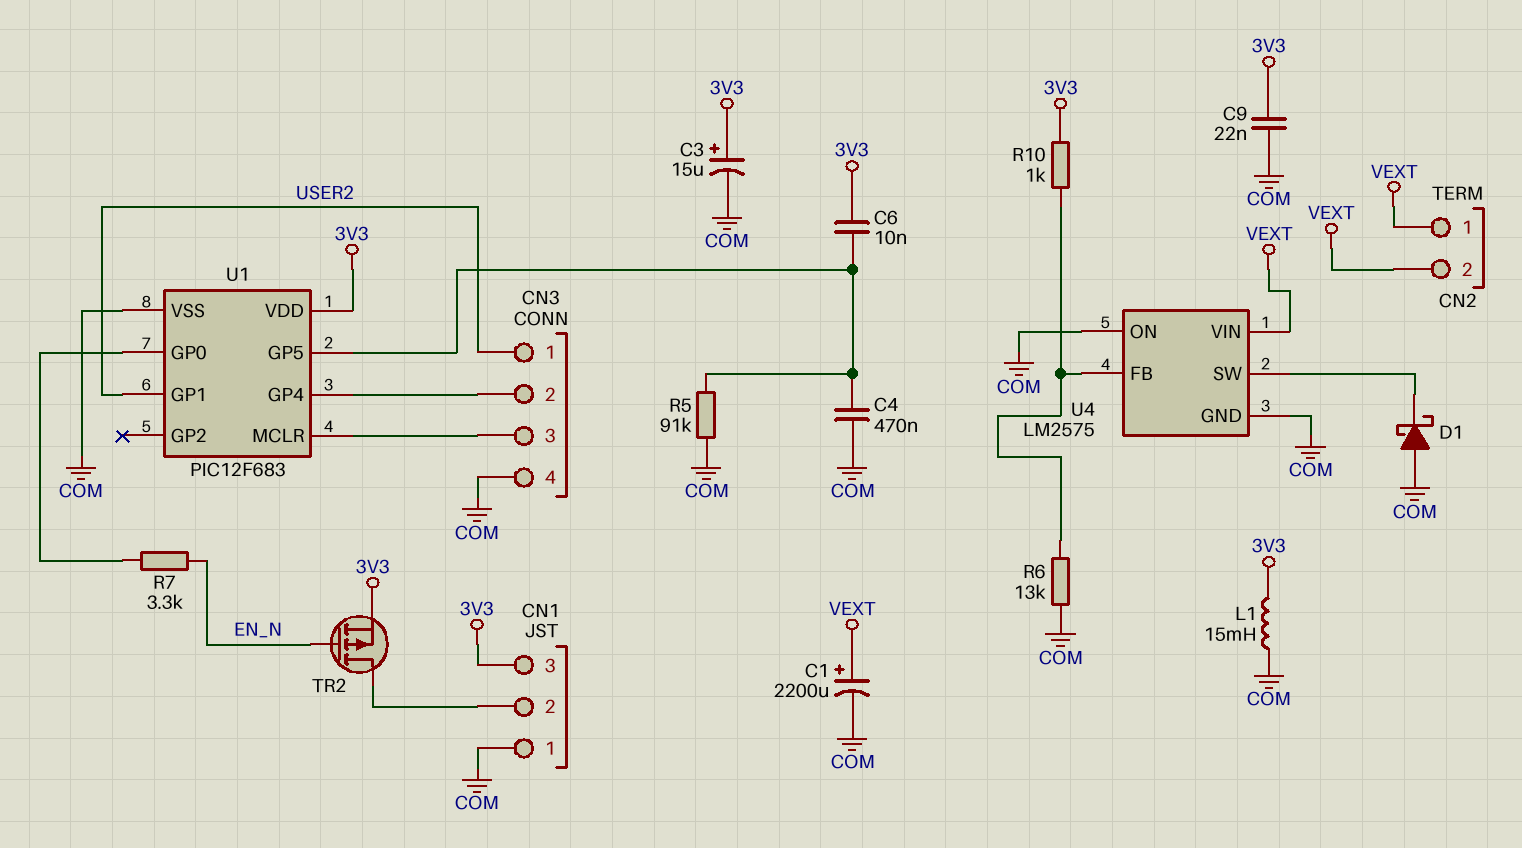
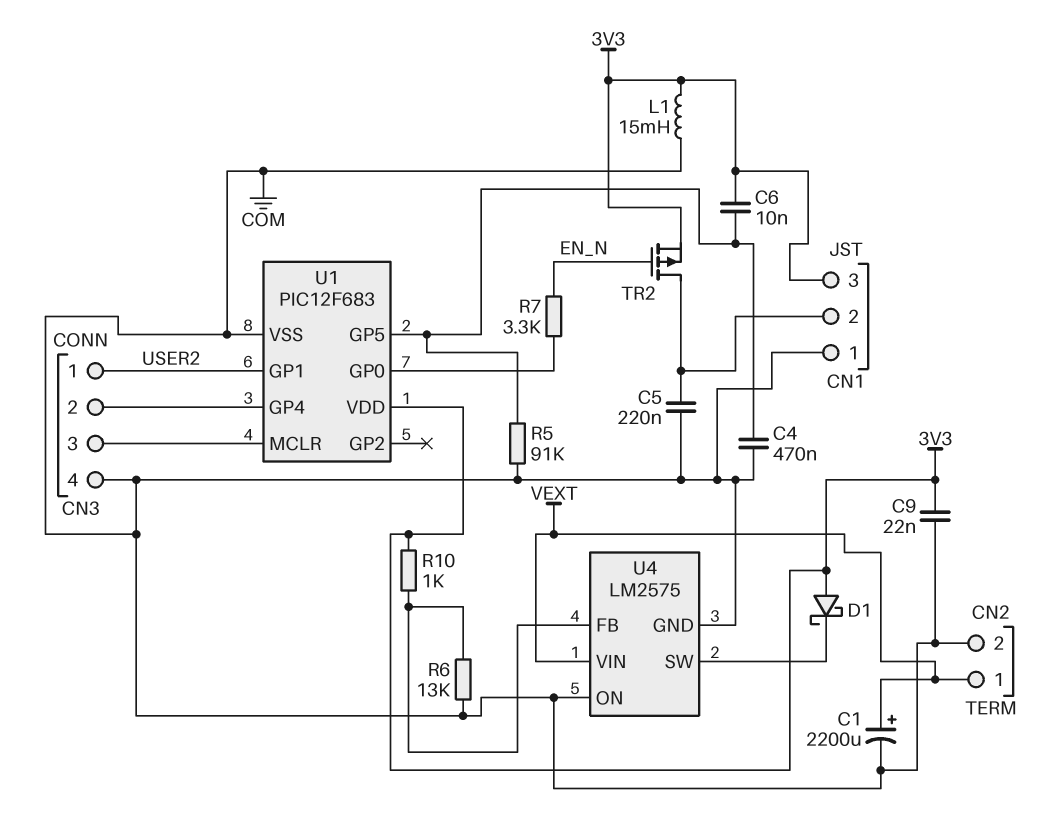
C3: 15uF (plus 3V3, minus COM) -> none
C5: none -> 220nF (CN1/2, COM)
CN2 pin 2: VEXT -> COM
D1: schottky (A COM, K U4/SW) -> schottky (A 3V3, K U4/SW)

